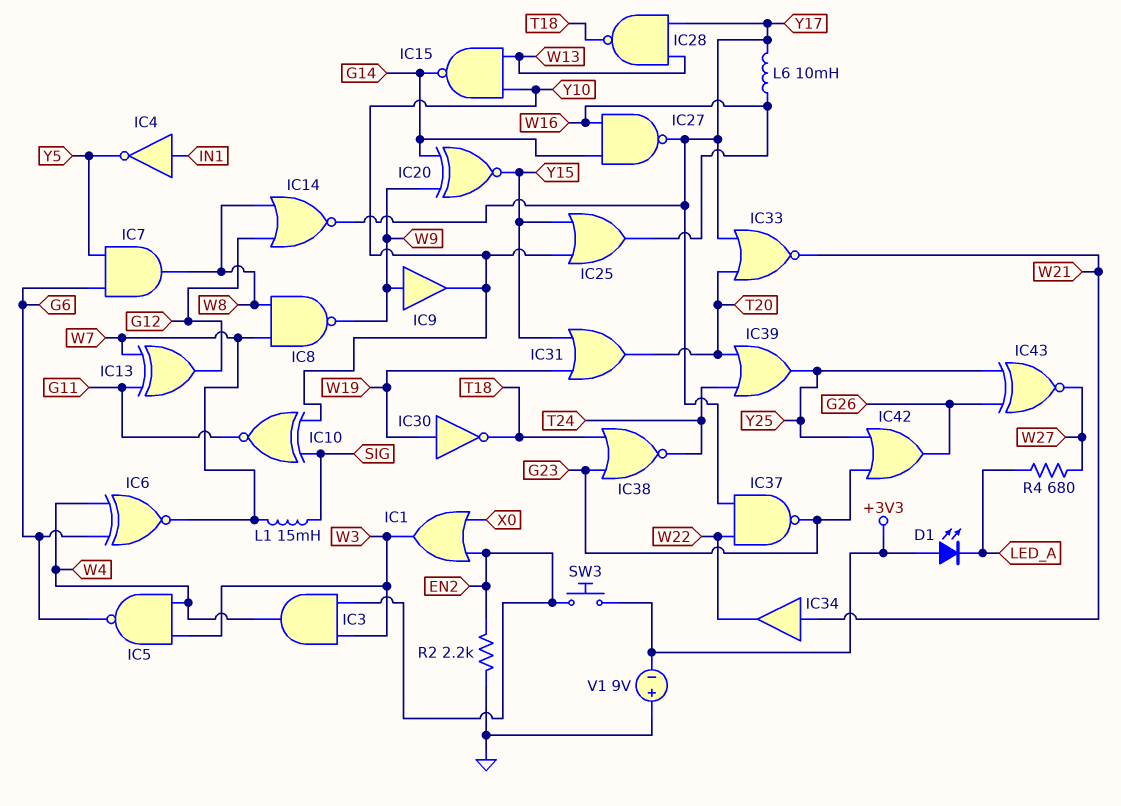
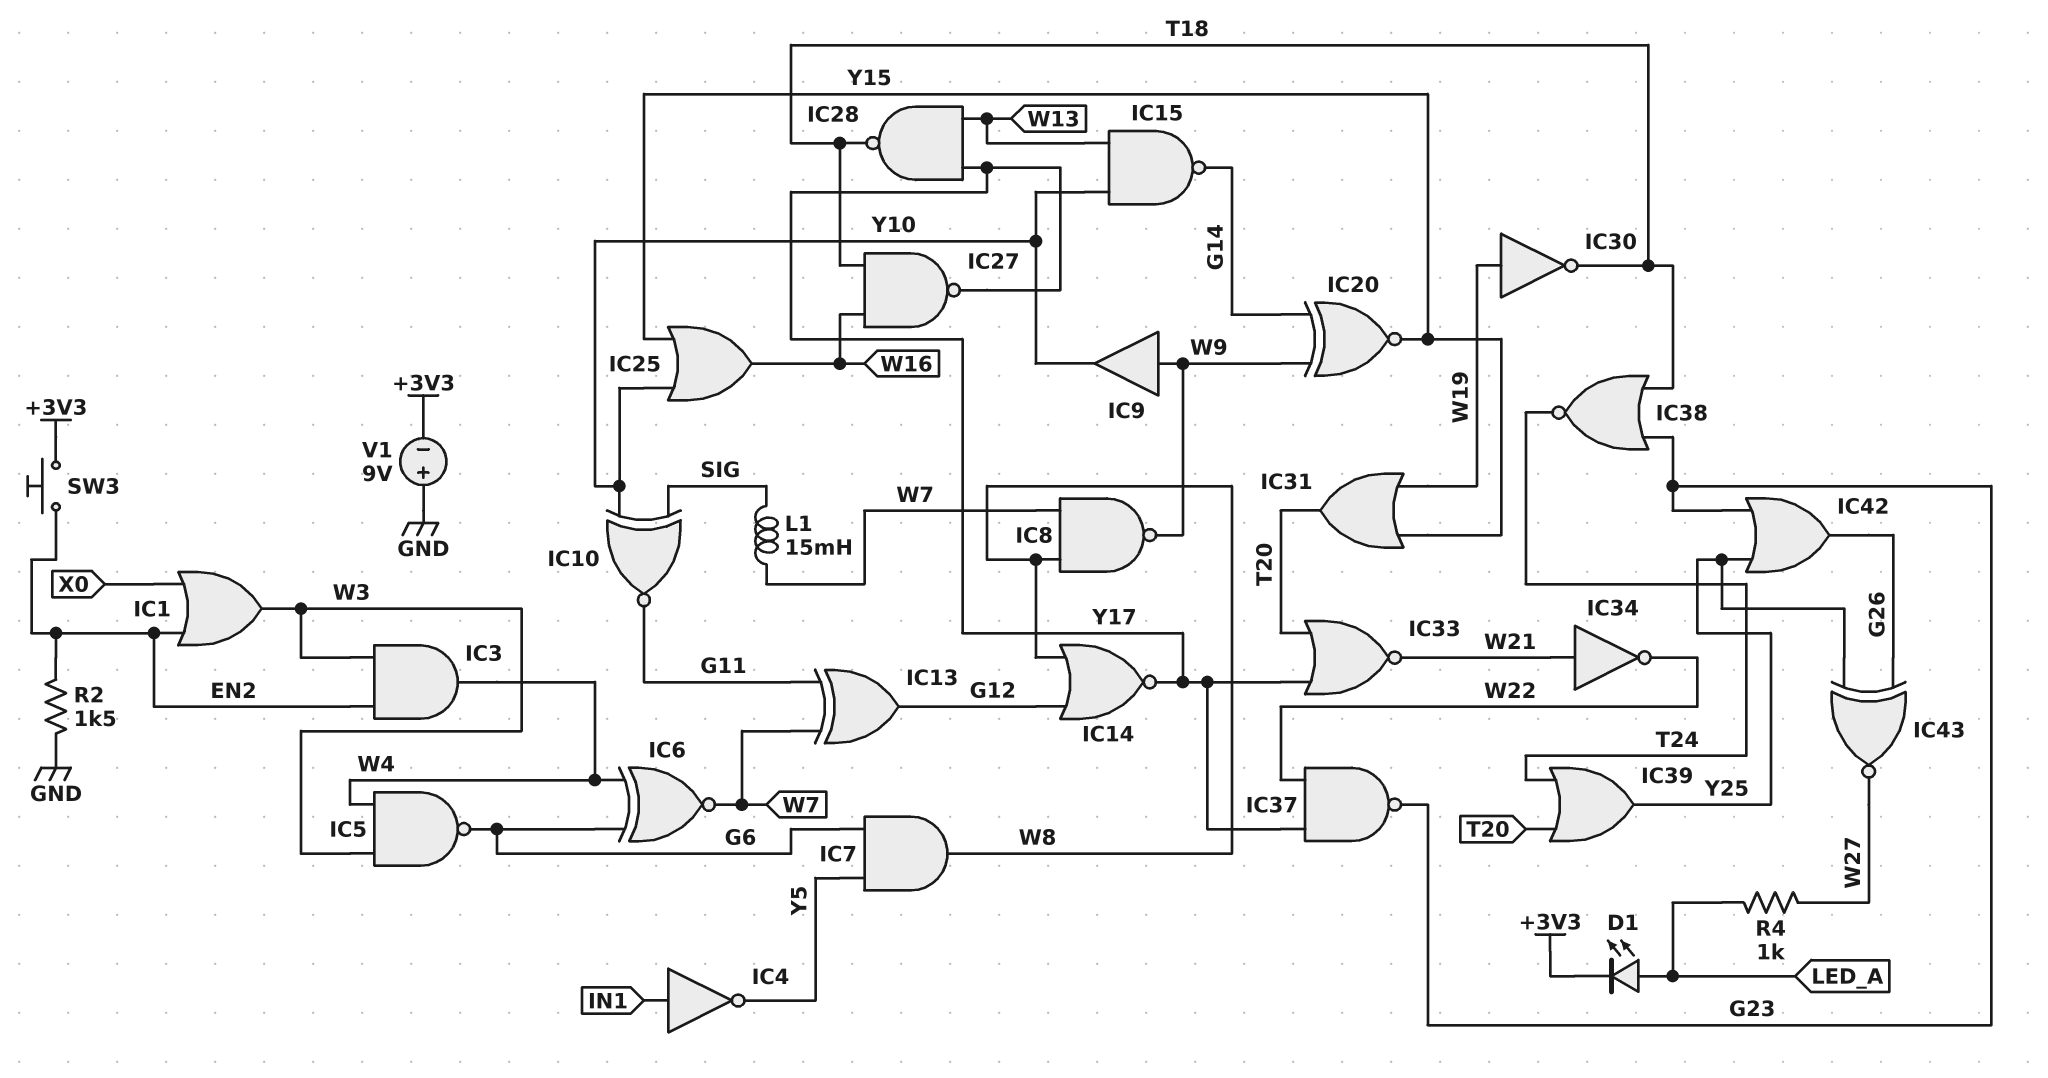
D1: LED (A +3V3, K LED_A) -> LED (A LED_A, K +3V3)
IC27: NAND (in G14, in W16, out Y17) -> NAND (in T18, in W16, out Y17)
IC34: buffer (in W21, out W22) -> NOT (in W21, out W22)
L6: 10mH (W16, Y17) -> none
R2: 2.2k (EN2, GND) -> 1.5k (EN2, GND)
R4: 680 (LED_A, W27) -> 1k (LED_A, W27)

